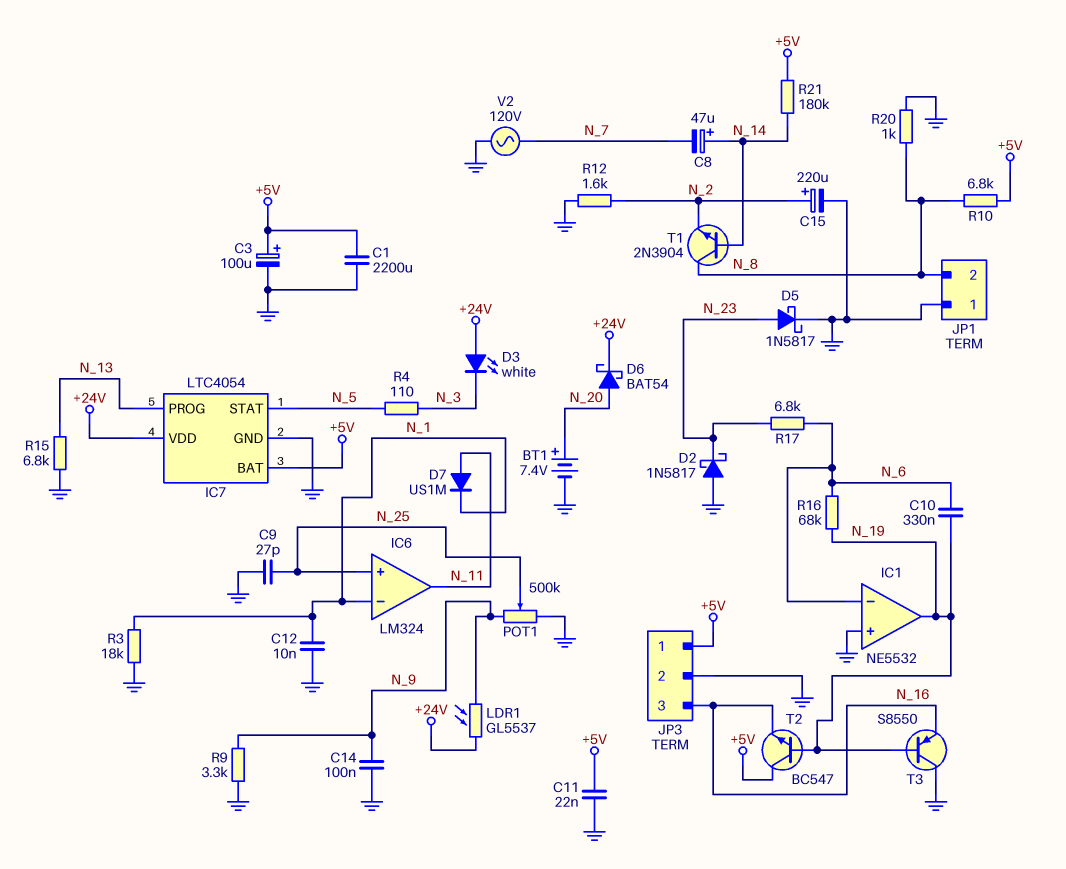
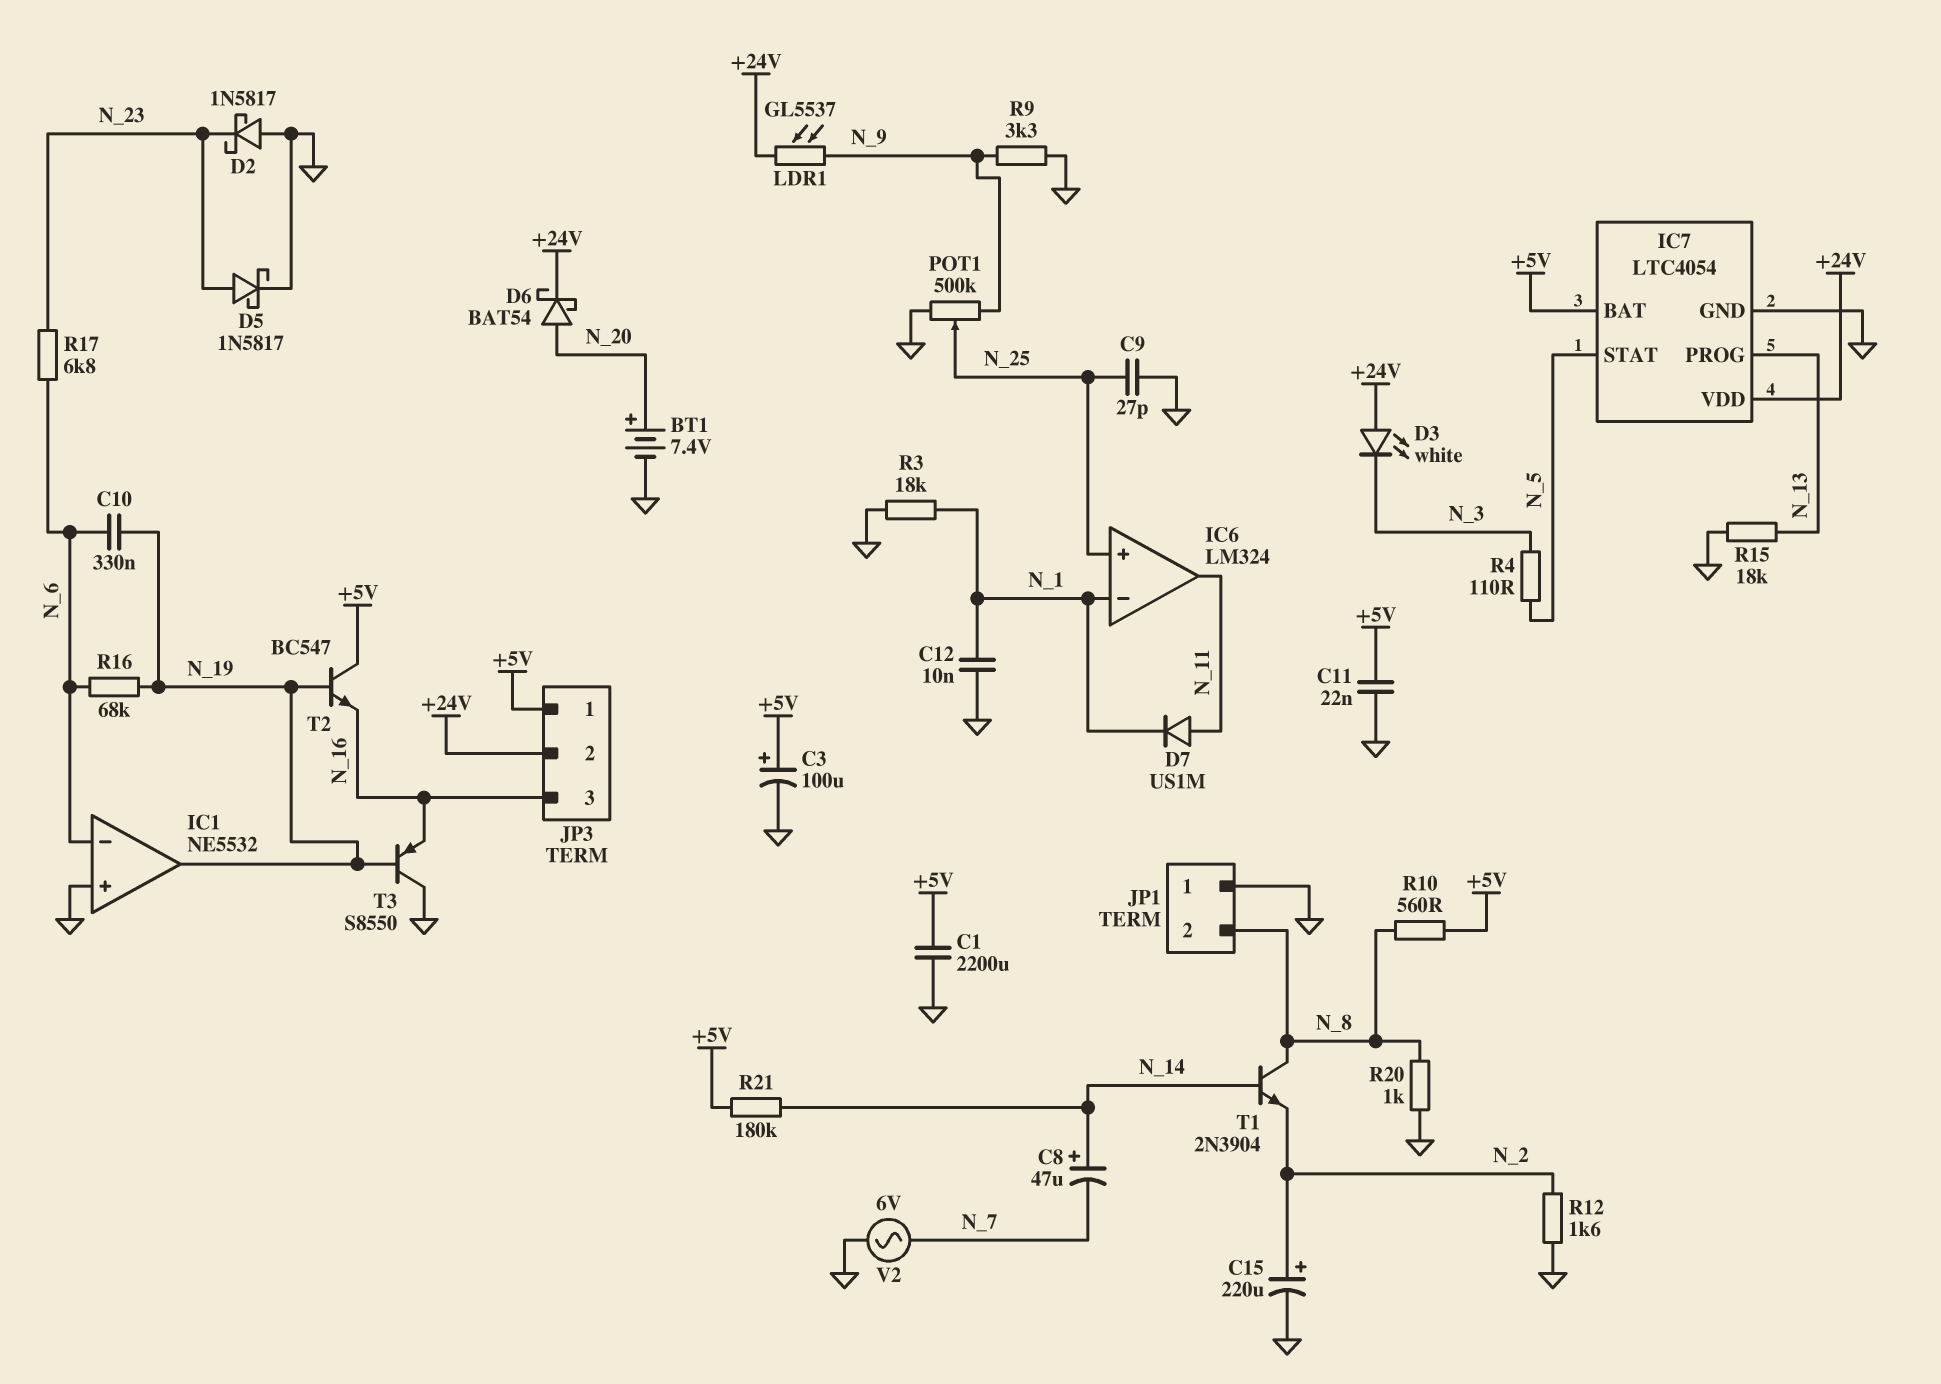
C14: 100nF (GND, N_9) -> none
JP3 pin 2: GND -> +24V
R10: 6.8k (+5V, N_8) -> 560 (+5V, N_8)
R15: 6.8k (GND, N_13) -> 18k (GND, N_13)
V2: AC 120V (GND, N_7) -> AC 6V (GND, N_7)

